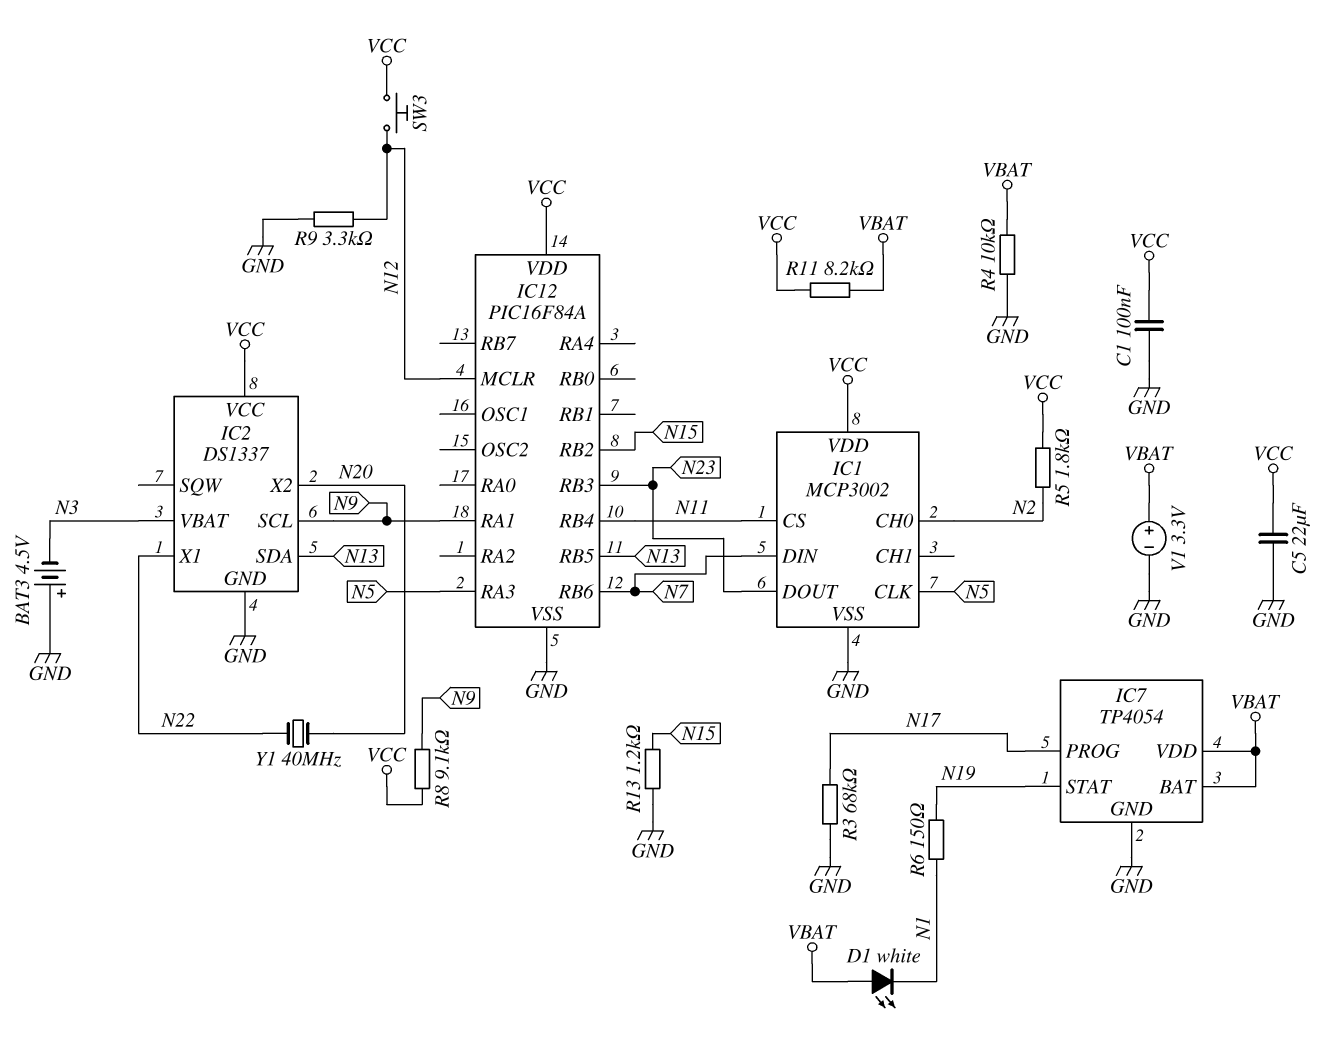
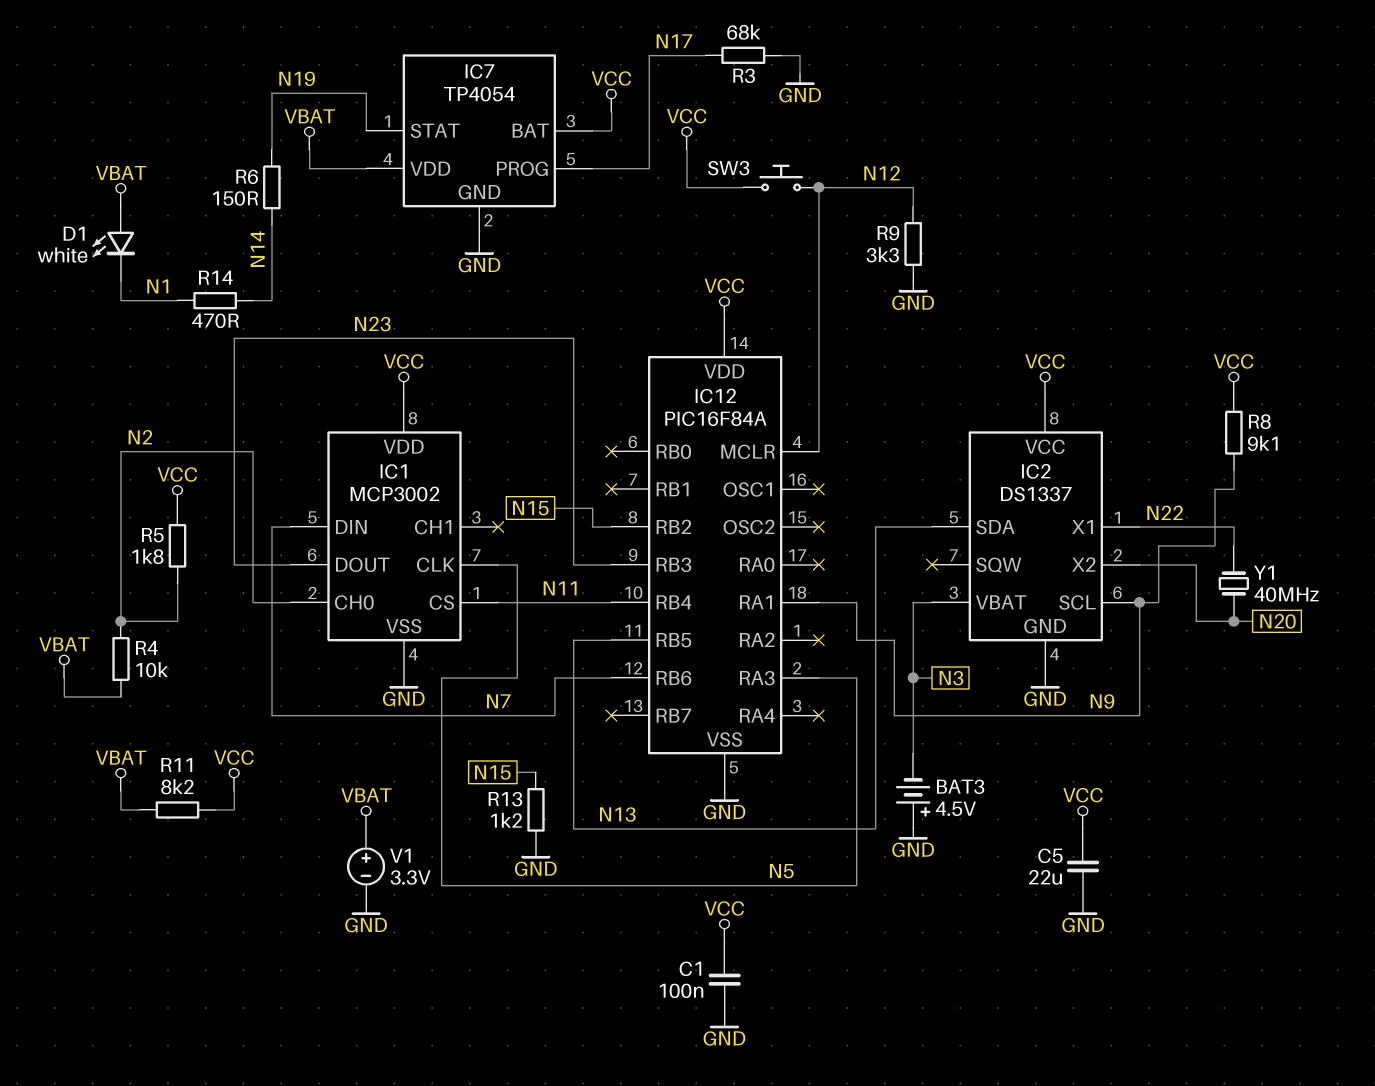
IC7 pin BAT: VBAT -> VCC
R4: 10k (GND, VBAT) -> 10k (N2, VBAT)
R6: 150 (N1, N19) -> 150 (N14, N19)
R14: none -> 470 (N1, N14)

